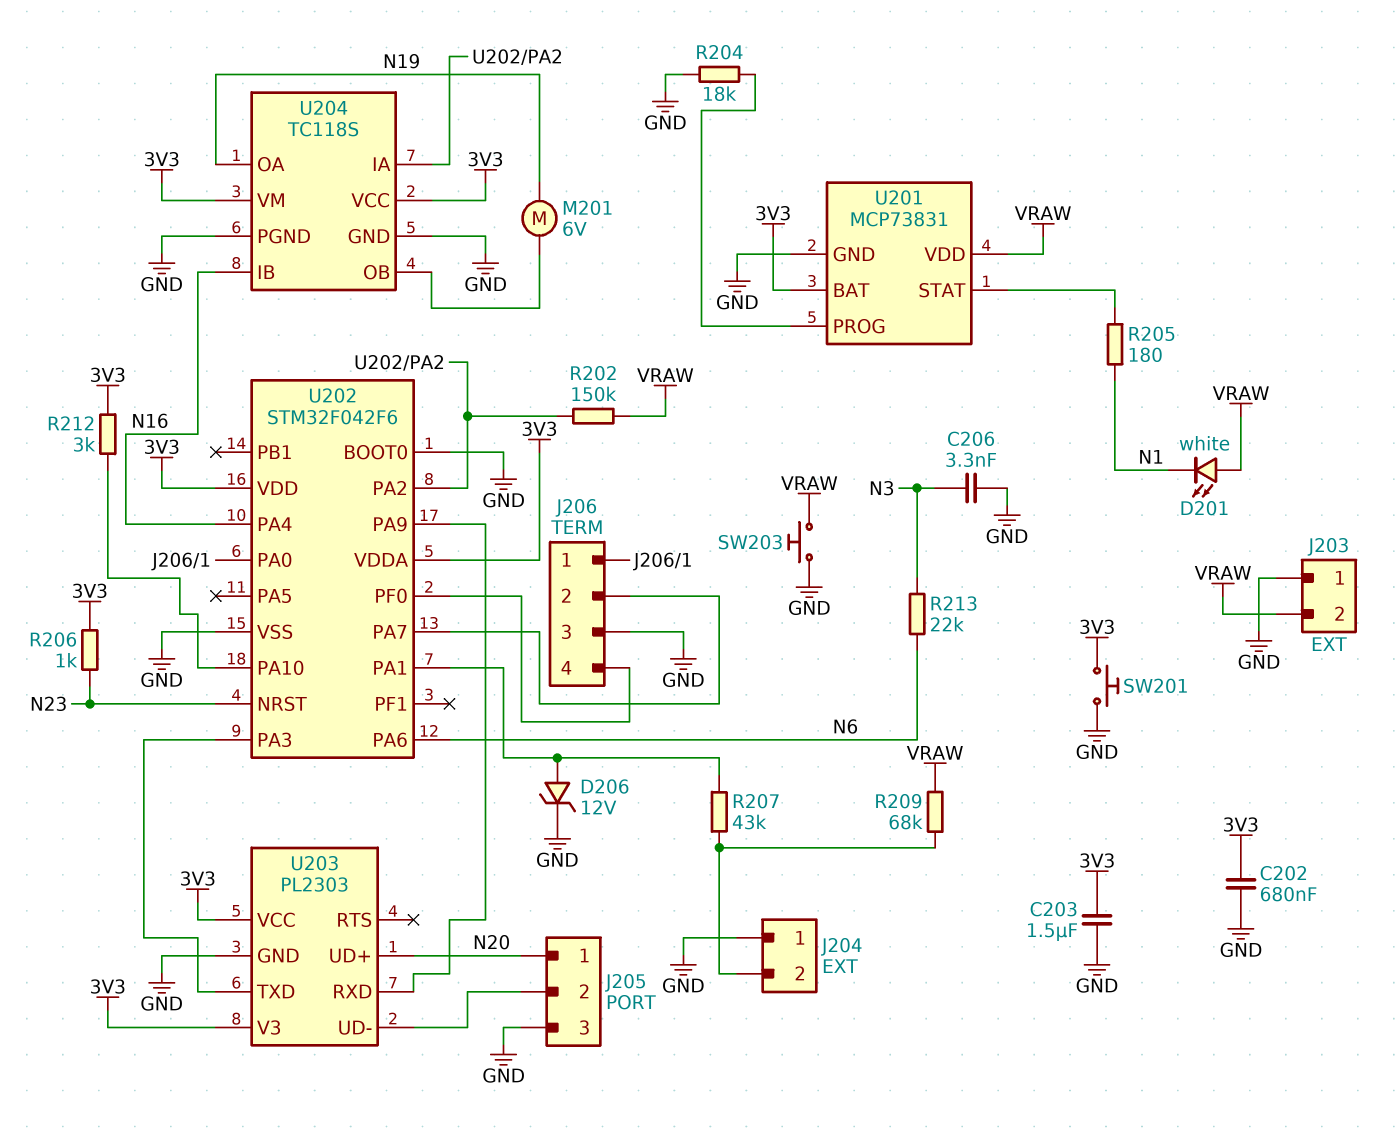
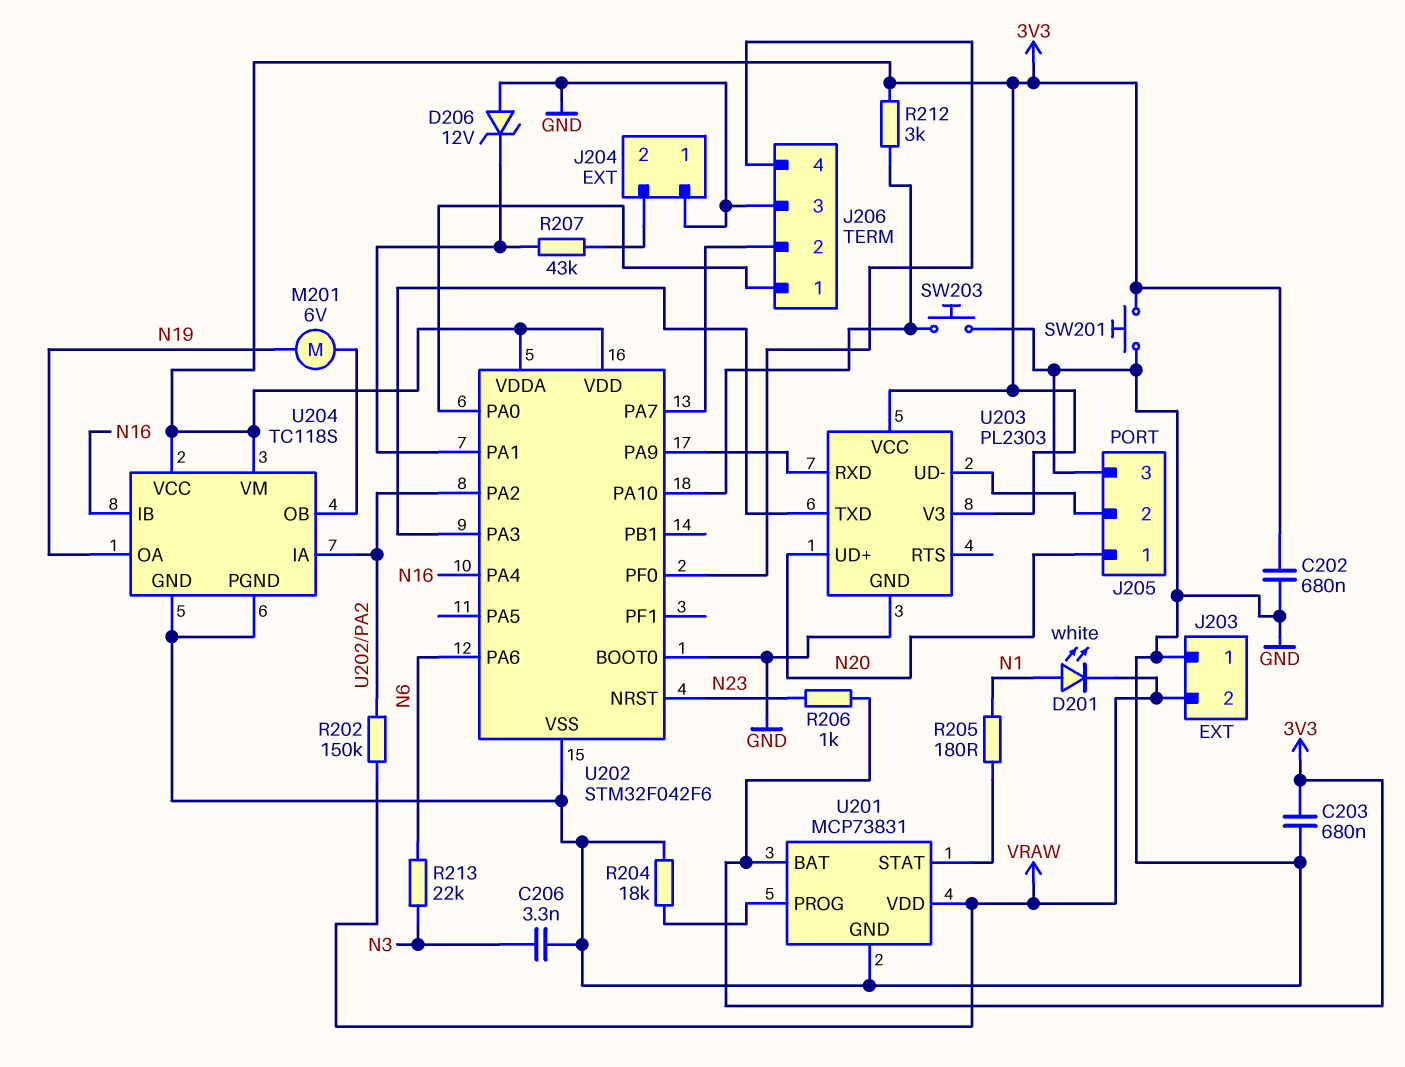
C203: 1.5uF (3V3, GND) -> 680nF (3V3, GND)
D201: LED white (A VRAW, K N1) -> LED white (A N1, K VRAW)
D206: zener 12V (A U202/PA1, K GND) -> zener 12V (A GND, K U202/PA1)
R209: 68k (J204/2, VRAW) -> none
SW203: button (GND, VRAW) -> button (GND, U202/PA10)

